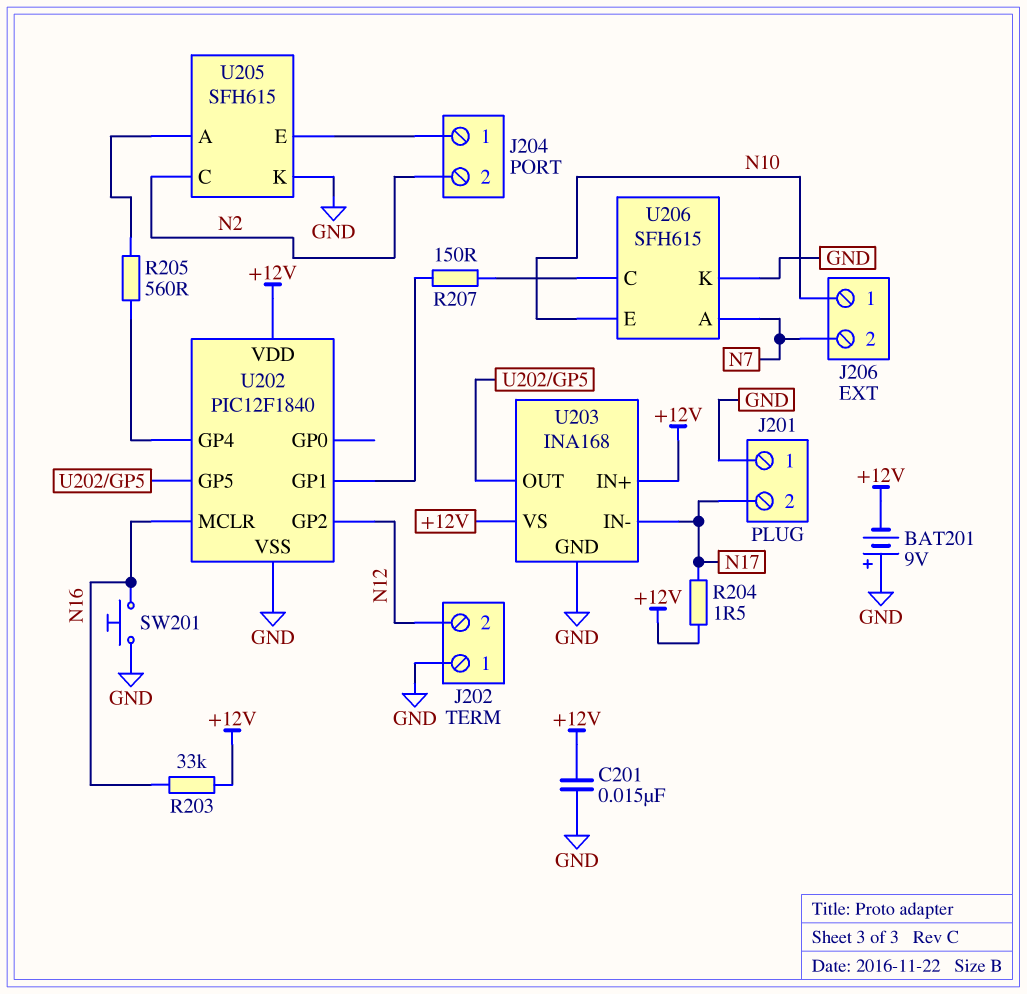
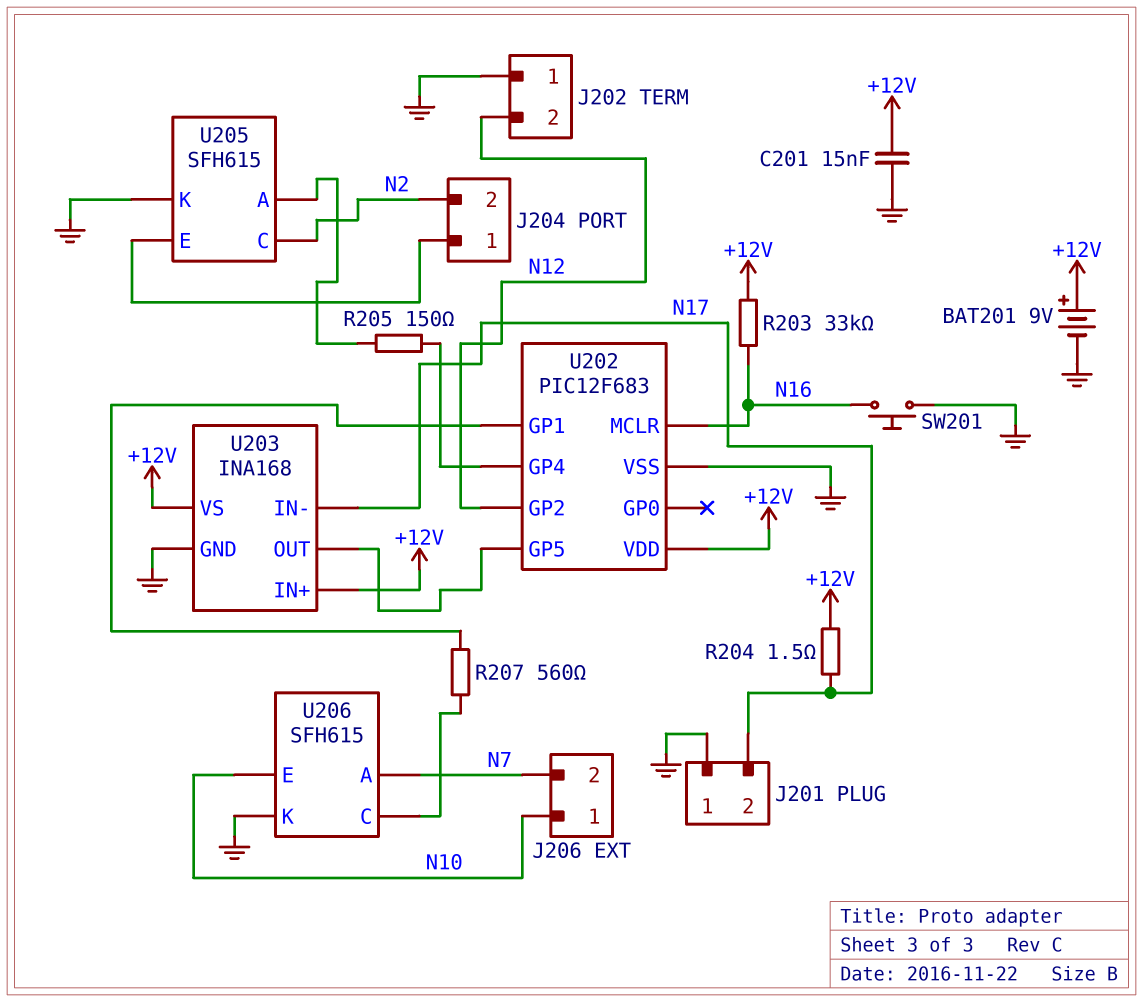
BAT201: 9V (plus GND, minus +12V) -> 9V (plus +12V, minus GND)
R205: 560 (U202/GP4, U205/A) -> 150 (U202/GP4, U205/A)
R207: 150 (U202/GP1, U206/C) -> 560 (U202/GP1, U206/C)
U202: PIC12F1840 -> PIC12F683

